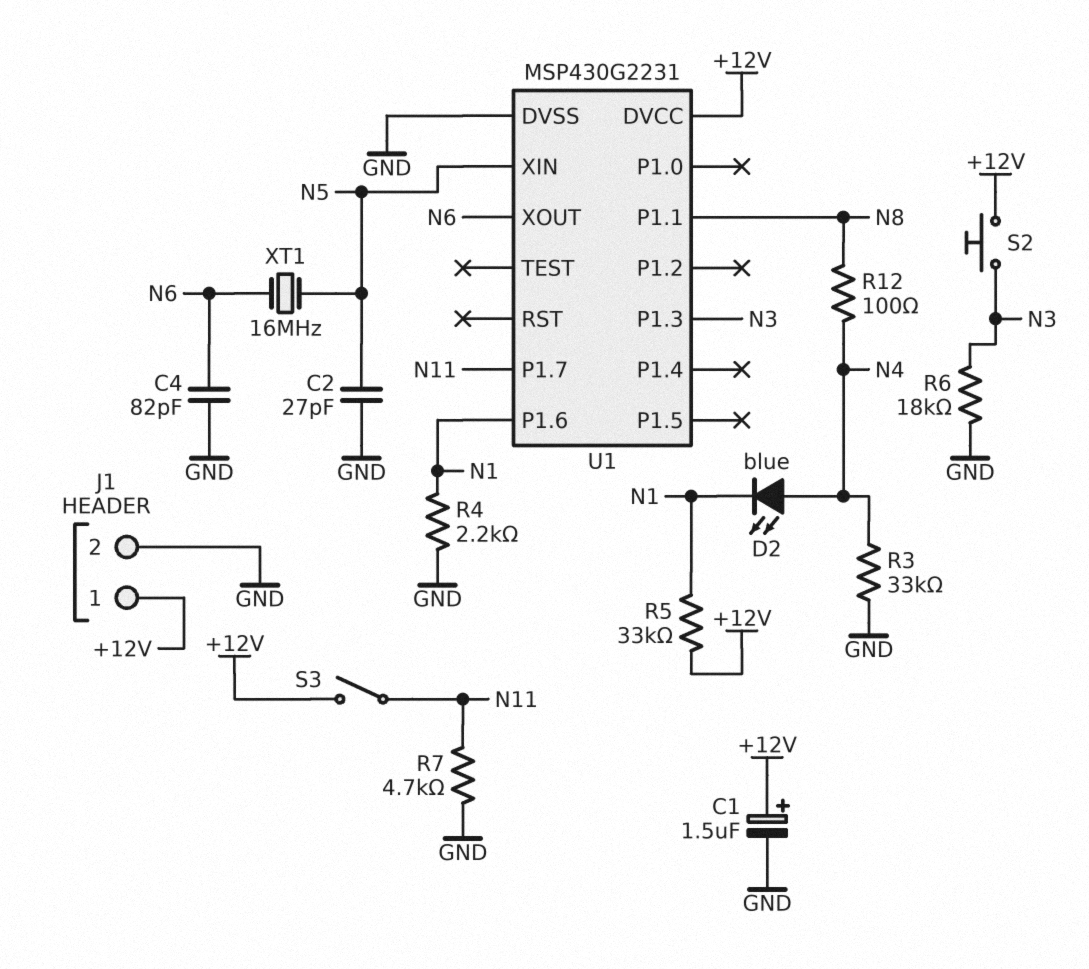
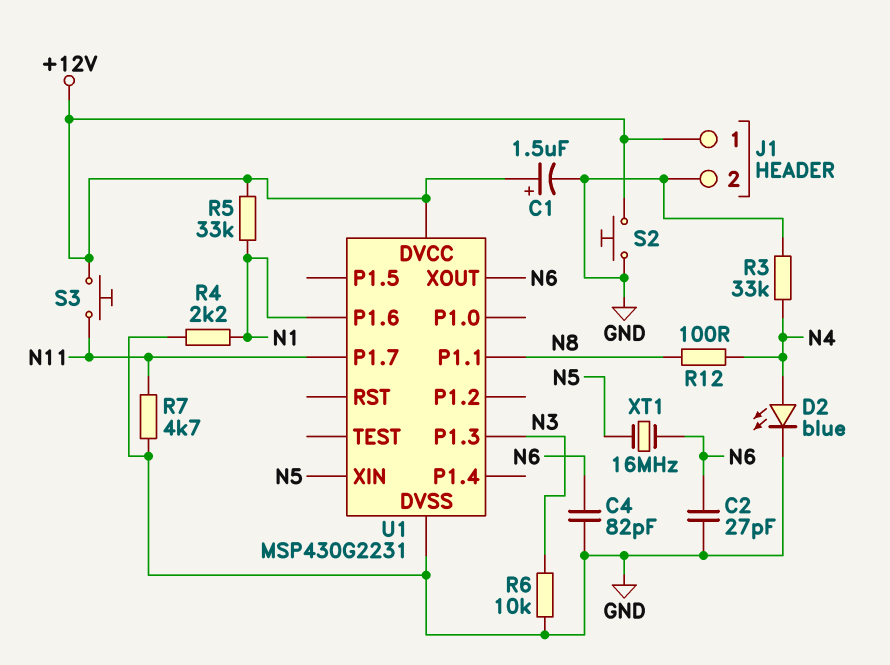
C2: 27pF (GND, N5) -> 27pF (GND, N6)
D2: LED blue (A N4, K N1) -> LED blue (A N4, K GND)
R6: 18k (GND, N3) -> 10k (GND, N3)
S2: button (+12V, N3) -> button (+12V, GND)
S3: switch (+12V, N11) -> button (+12V, N11)

